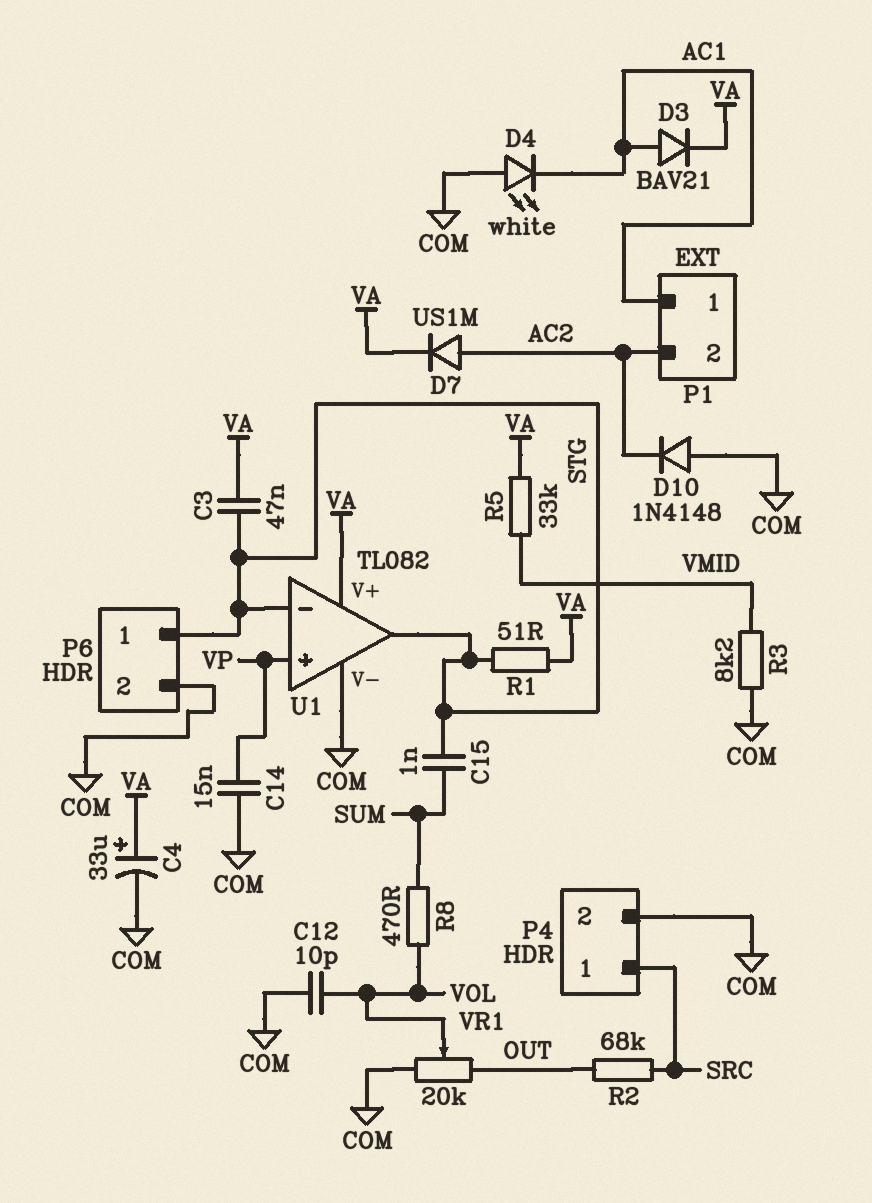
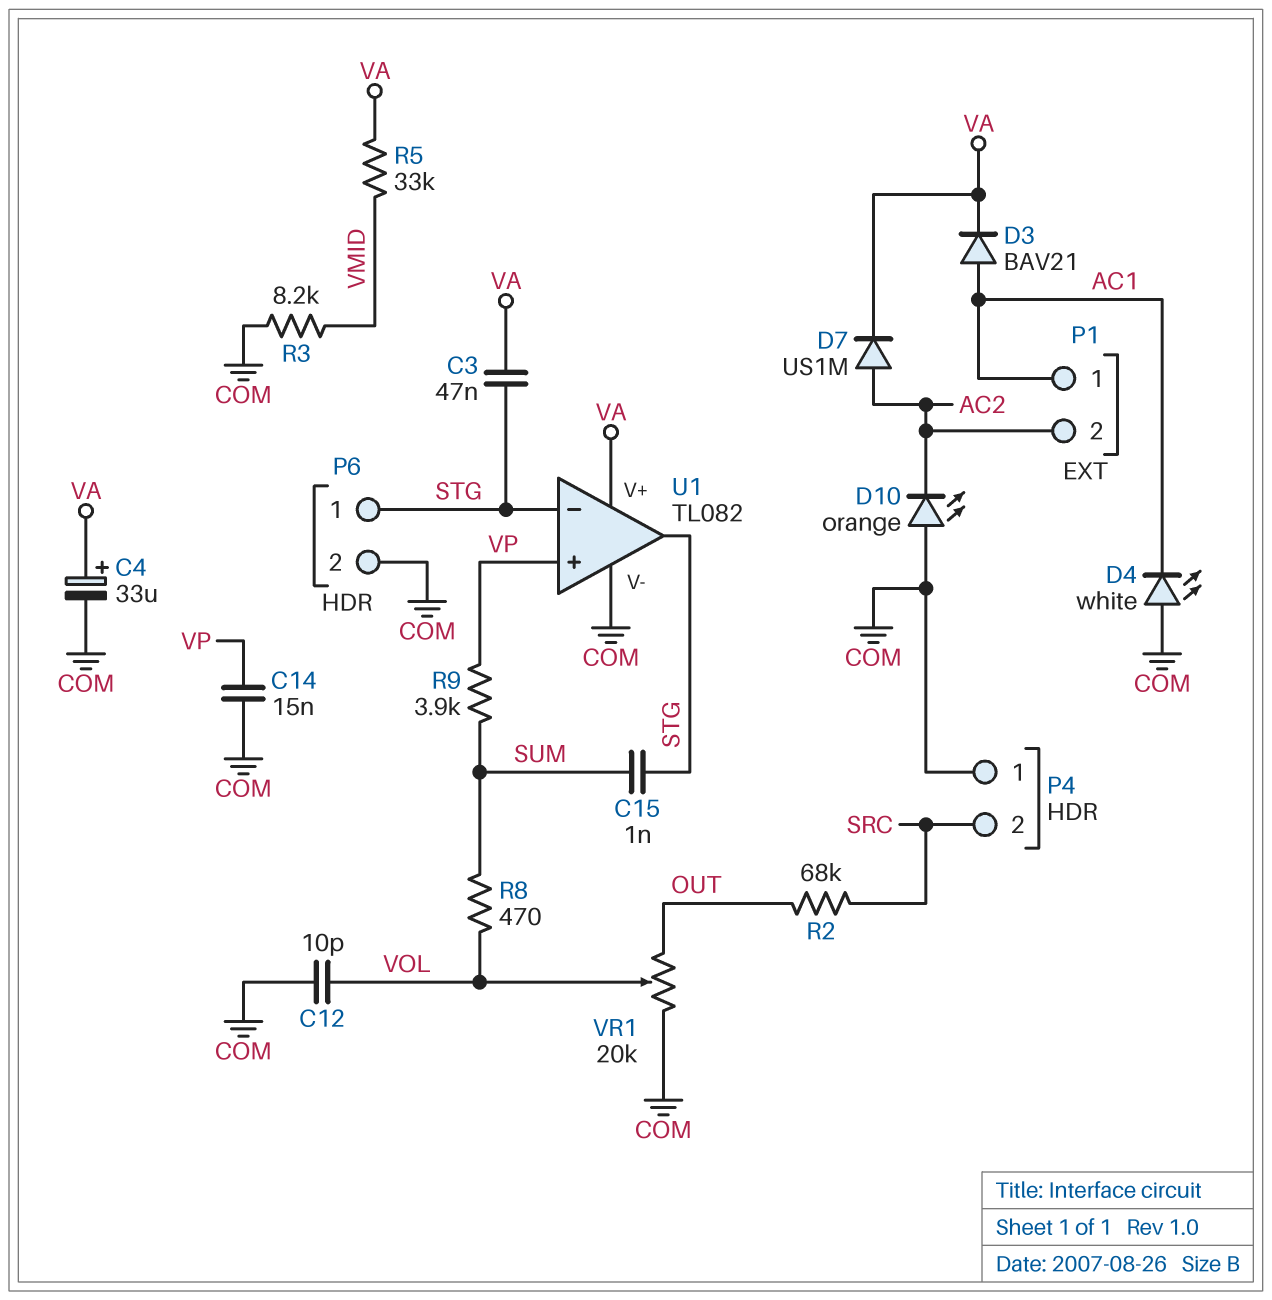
D10: diode 1N4148 (A COM, K AC2) -> LED orange (A COM, K AC2)
P4 pin 1: SRC -> COM
P4 pin 2: COM -> SRC
R1: 51 (STG, VA) -> none
R9: none -> 3.9k (SUM, VP)

